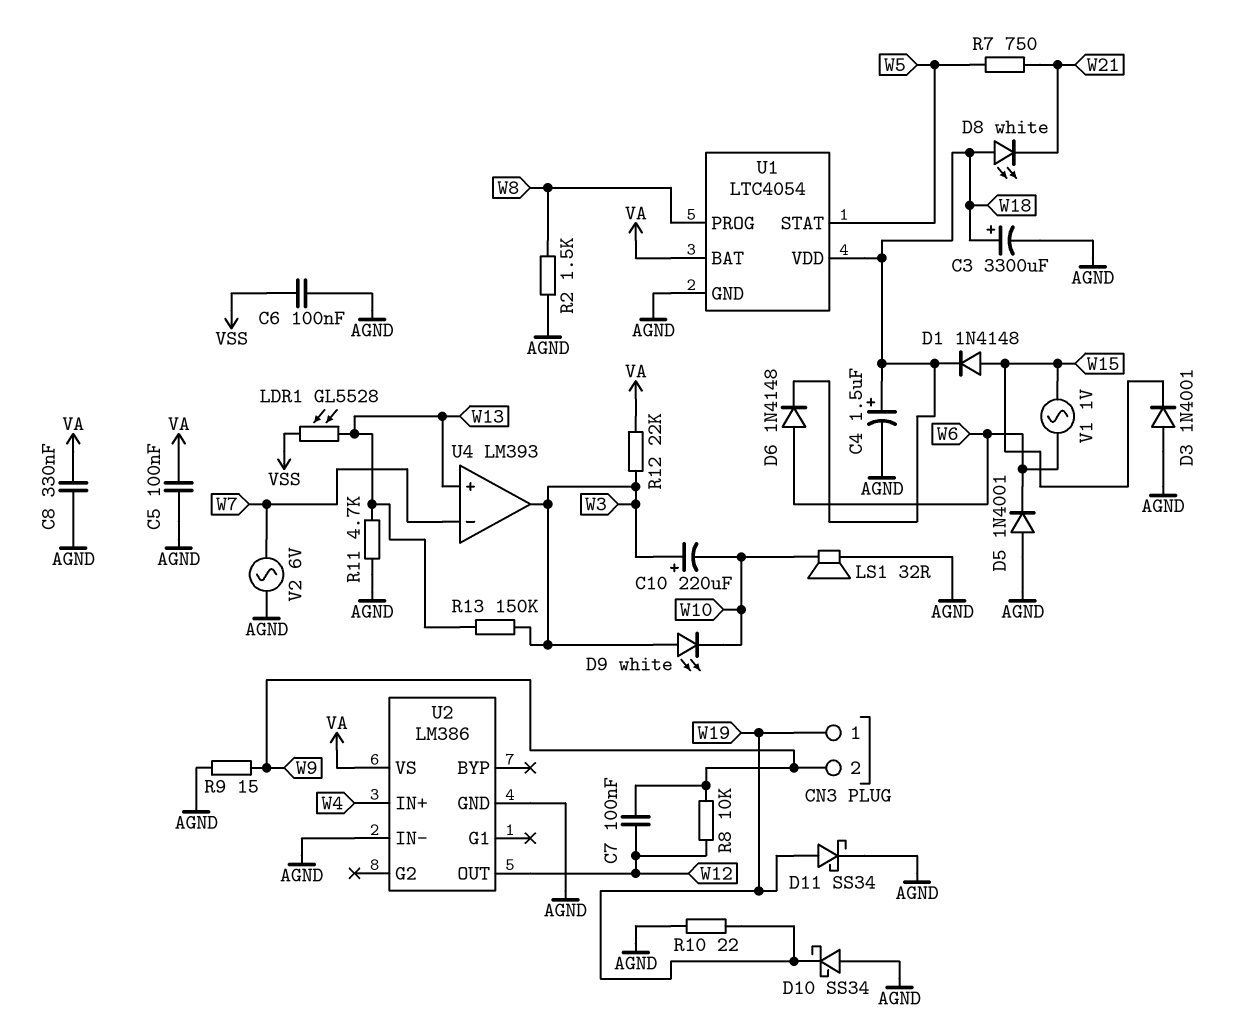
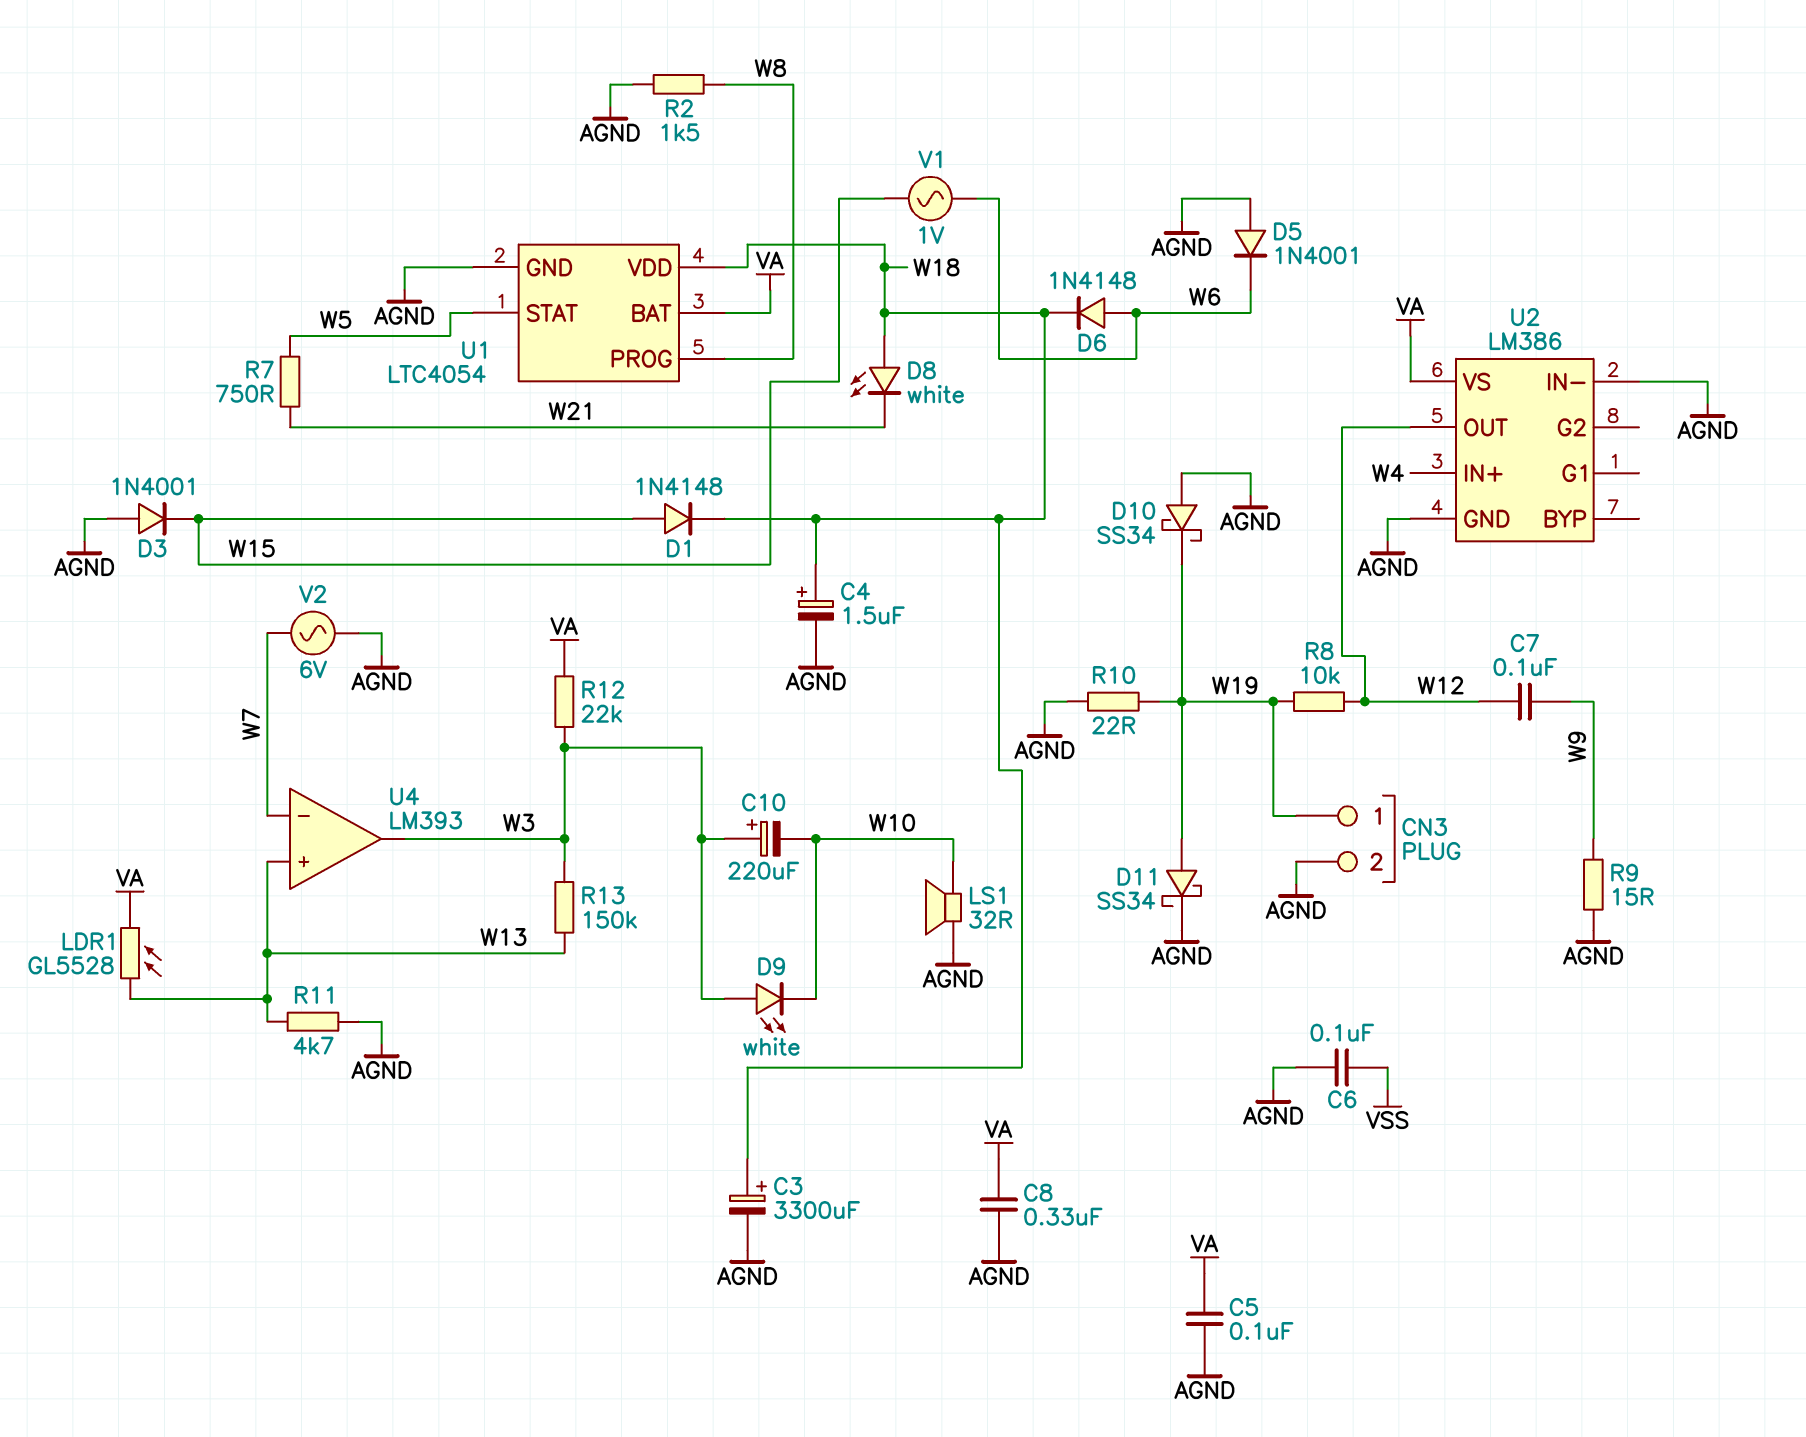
CN3 pin 2: W9 -> AGND
LDR1: GL5528 (VSS, W13) -> GL5528 (VA, W13)
R8: 10k (W9, W12) -> 10k (W12, W19)

